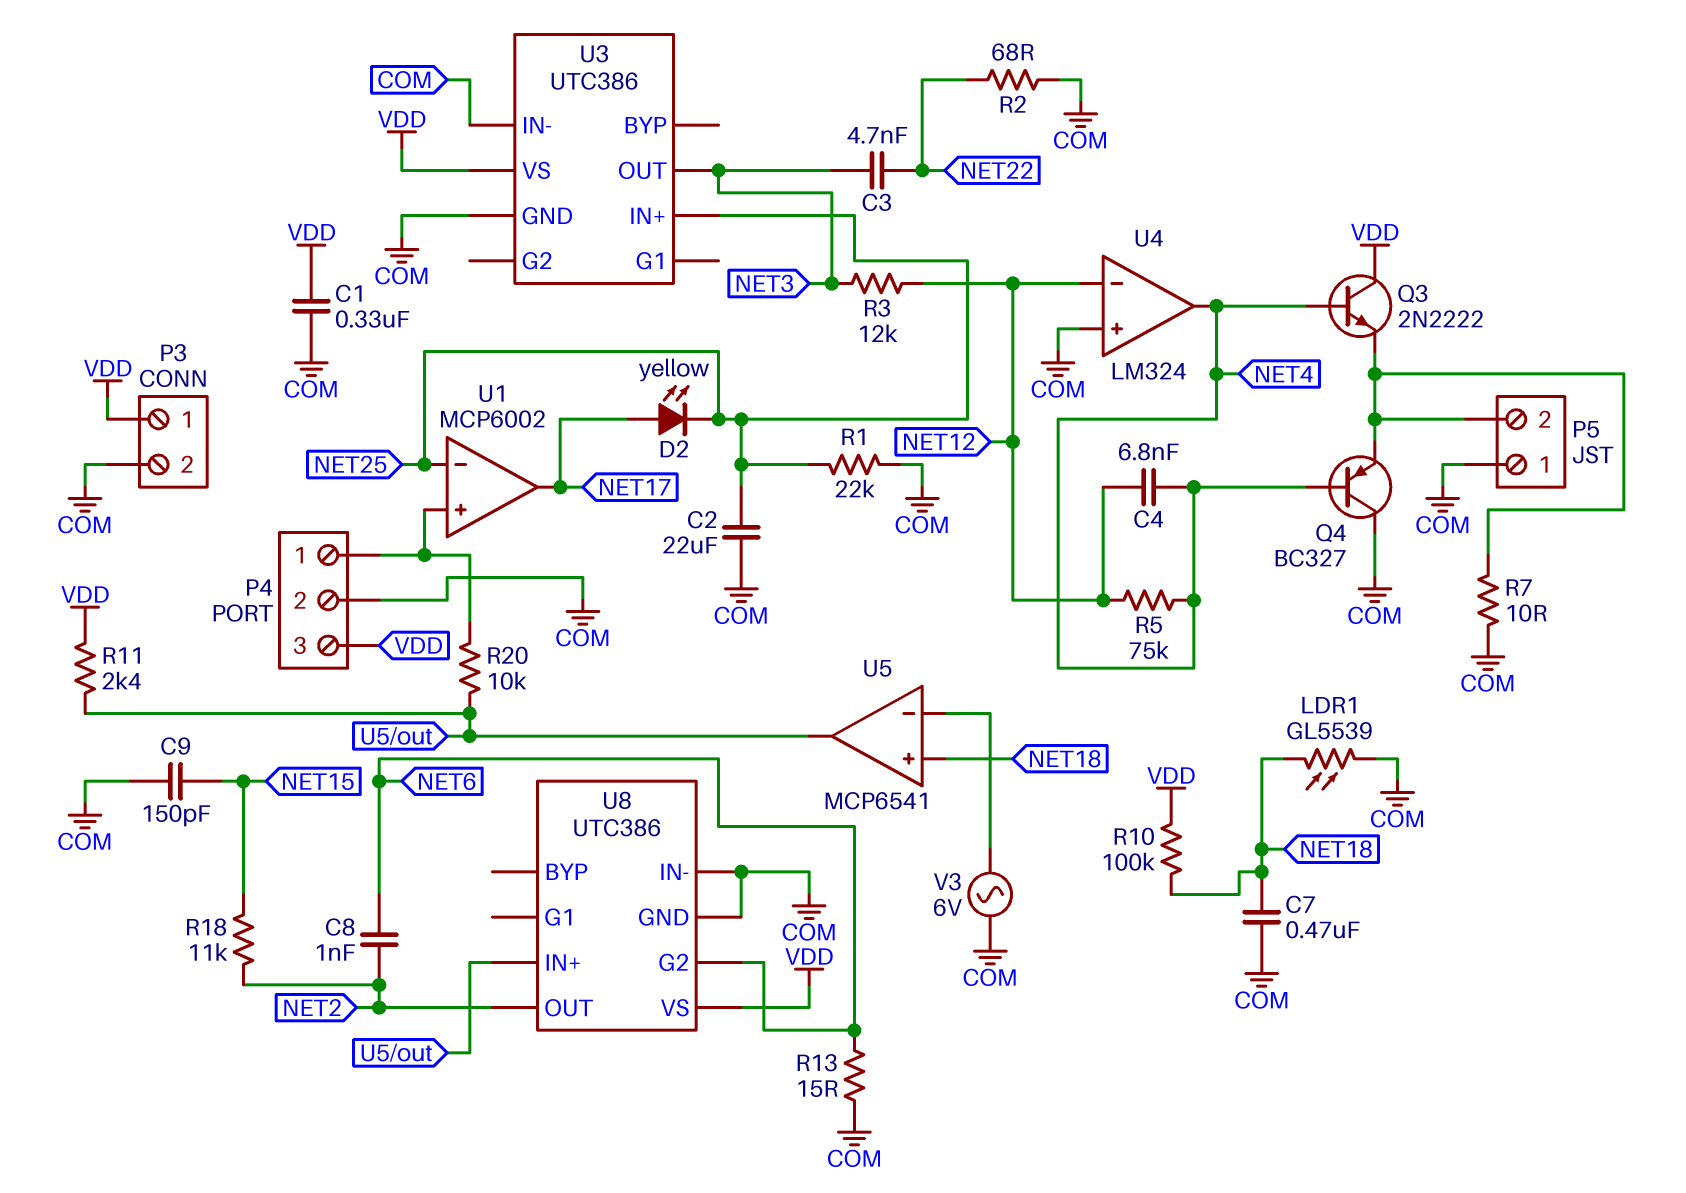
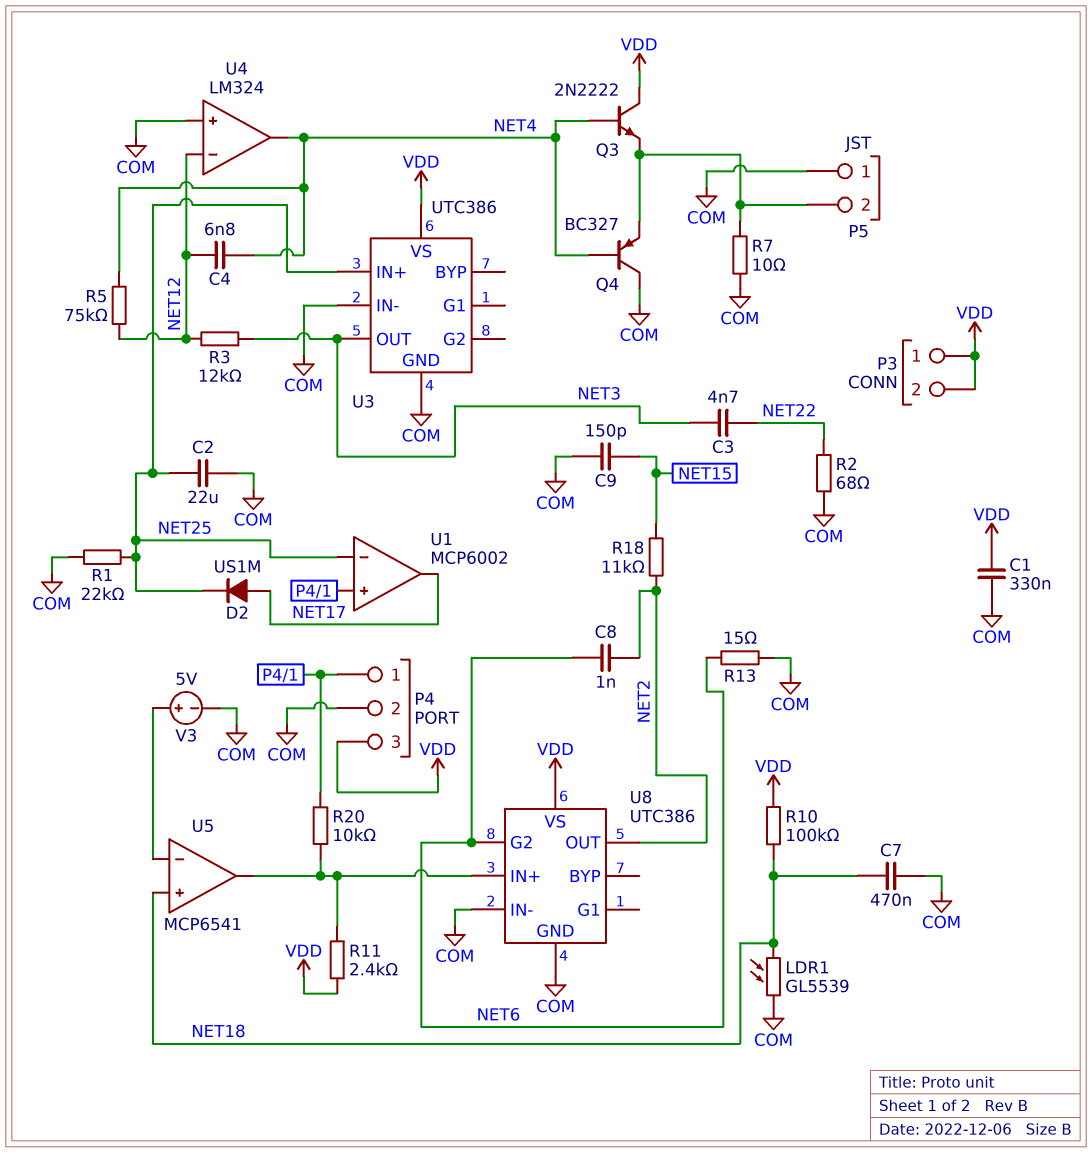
D2: LED yellow (A NET17, K NET25) -> diode US1M (A NET17, K NET25)
P3 pin 2: COM -> VDD
V3: AC 6V (COM, U5/in-) -> 5V (plus U5/in-, minus COM)

